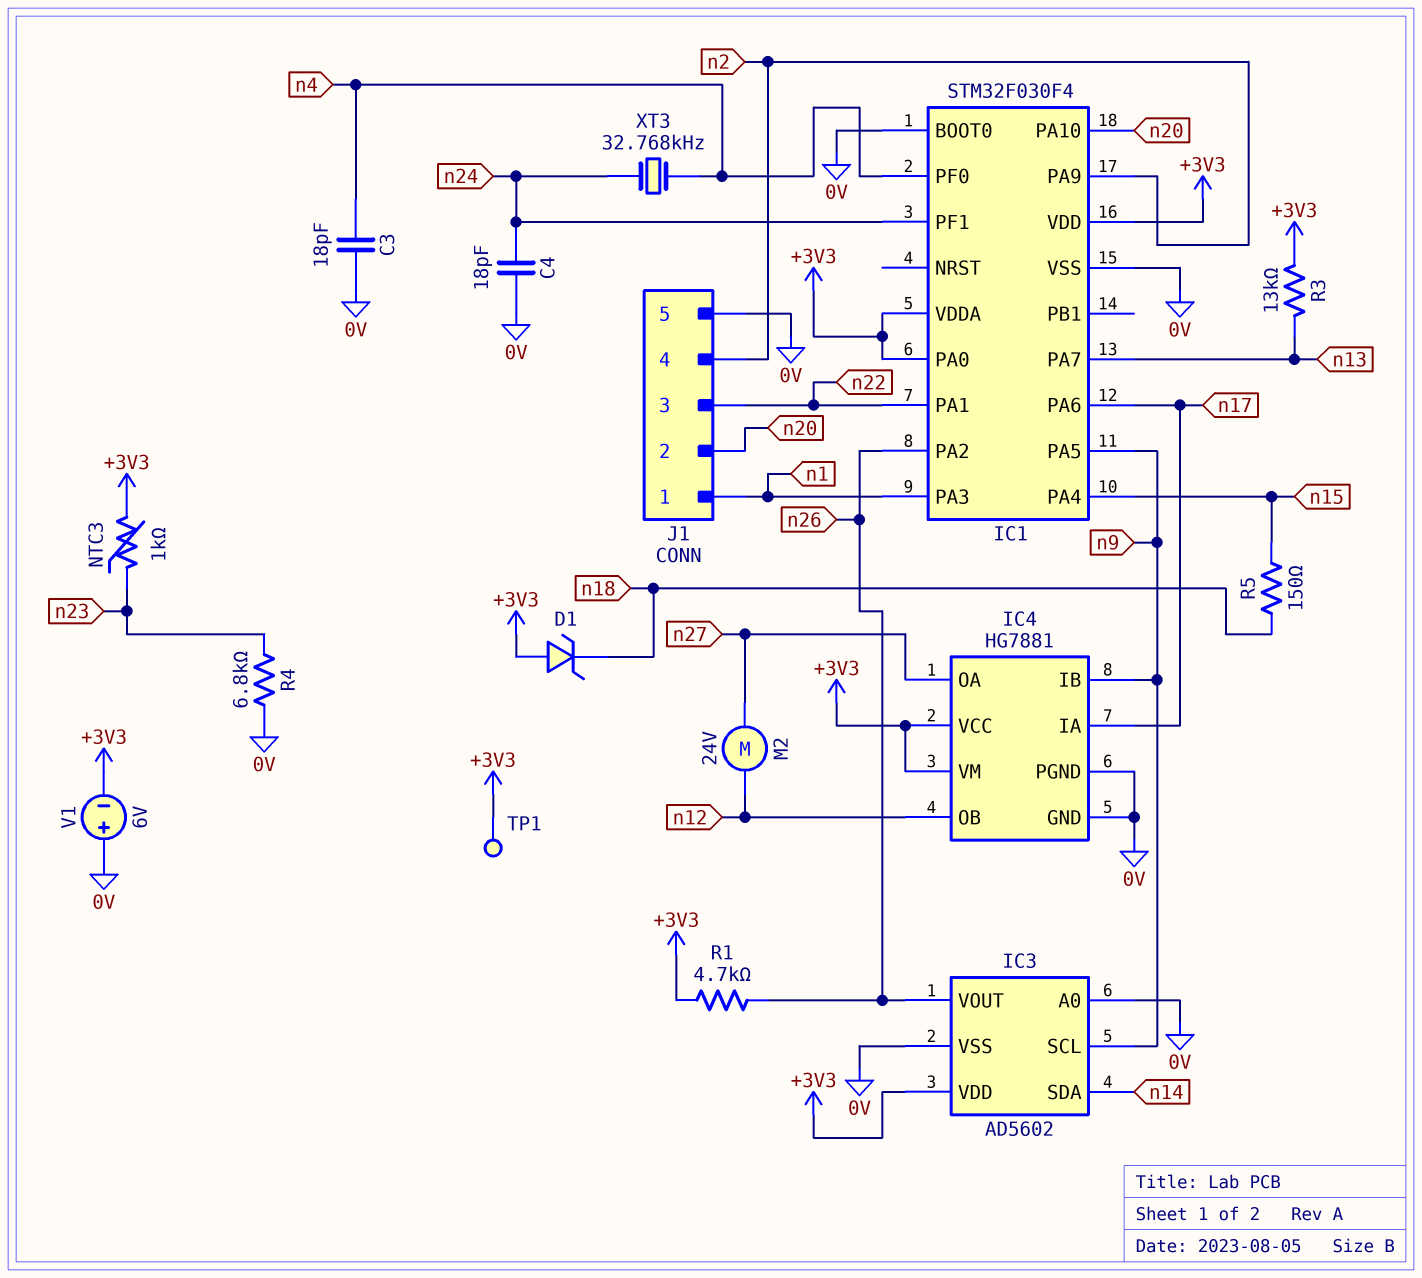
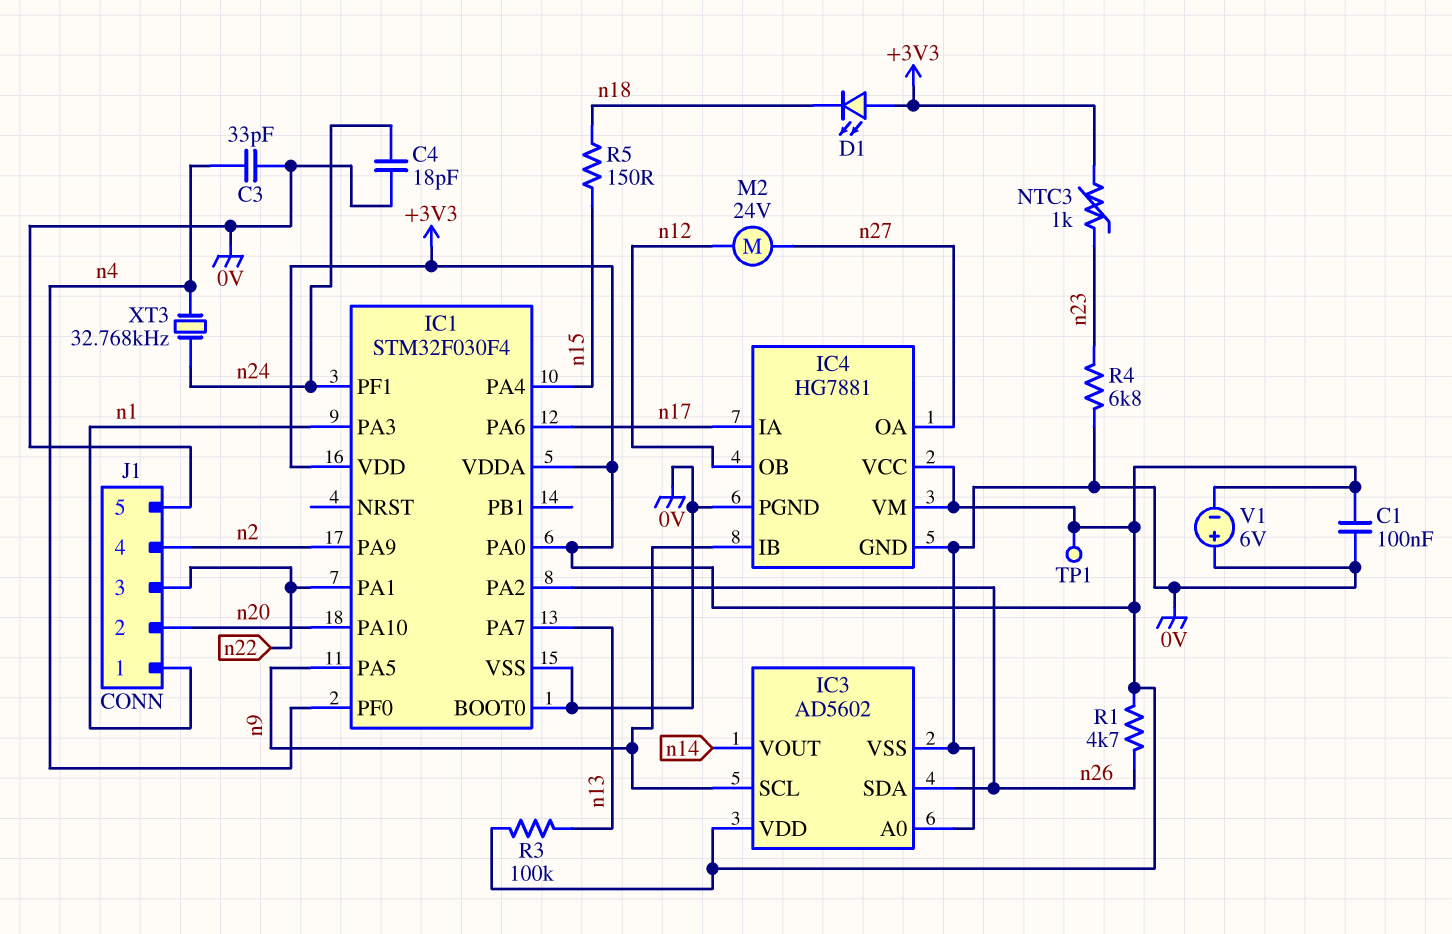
C1: none -> 100nF (+3V3, 0V)
C3: 18pF (0V, n4) -> 33pF (0V, n4)
D1: zener (A +3V3, K n18) -> LED (A +3V3, K n18)
IC3 pin SDA: n14 -> n26
IC3 pin VOUT: n26 -> n14
R3: 13k (+3V3, n13) -> 100k (+3V3, n13)

